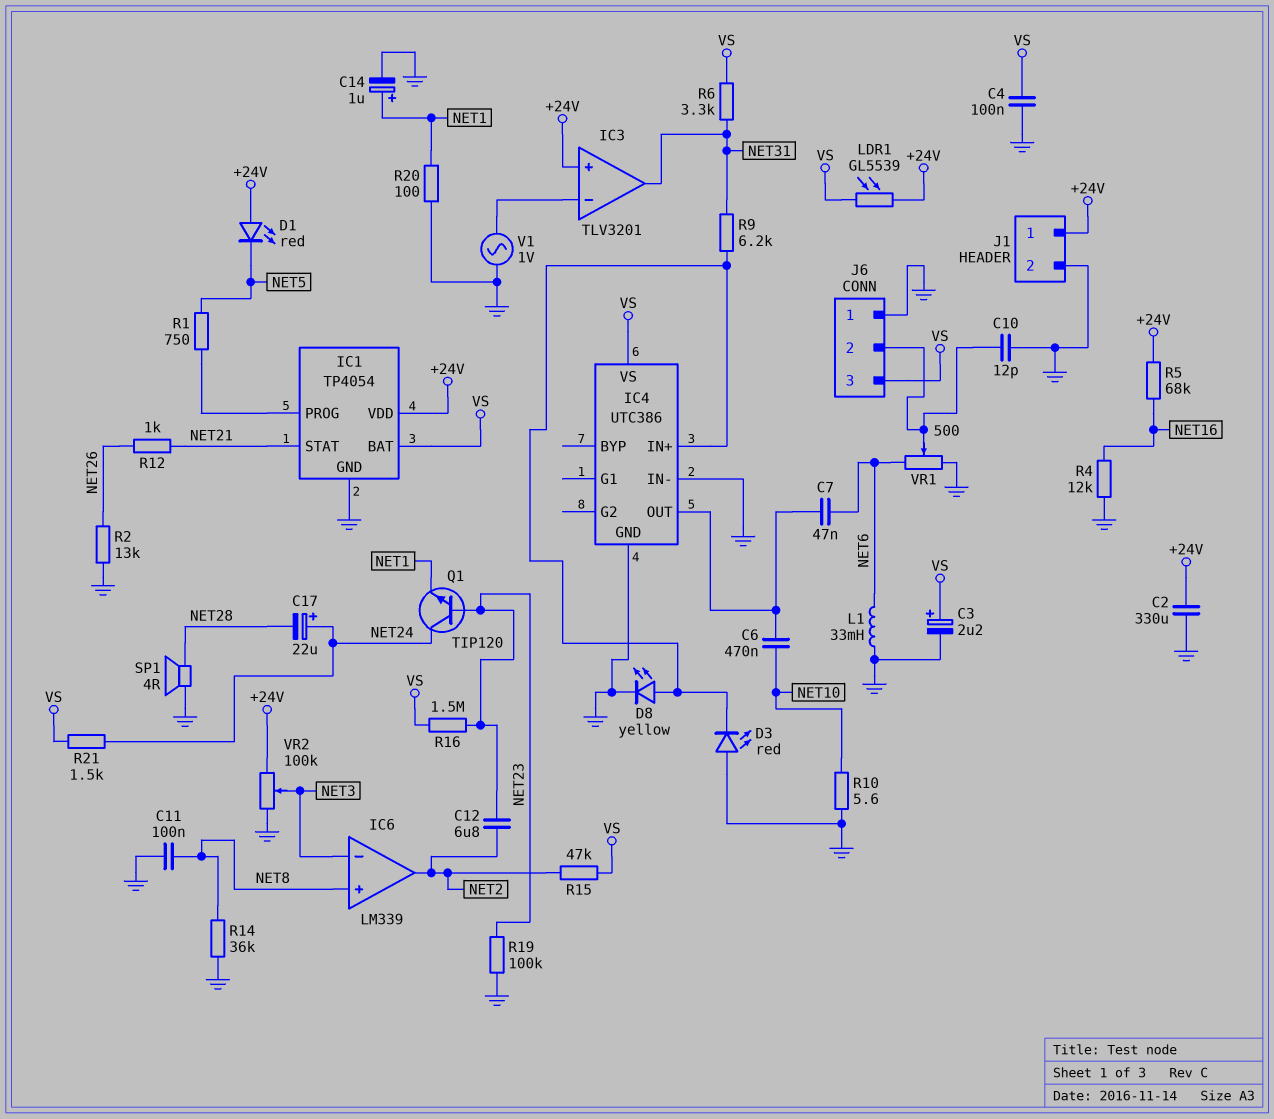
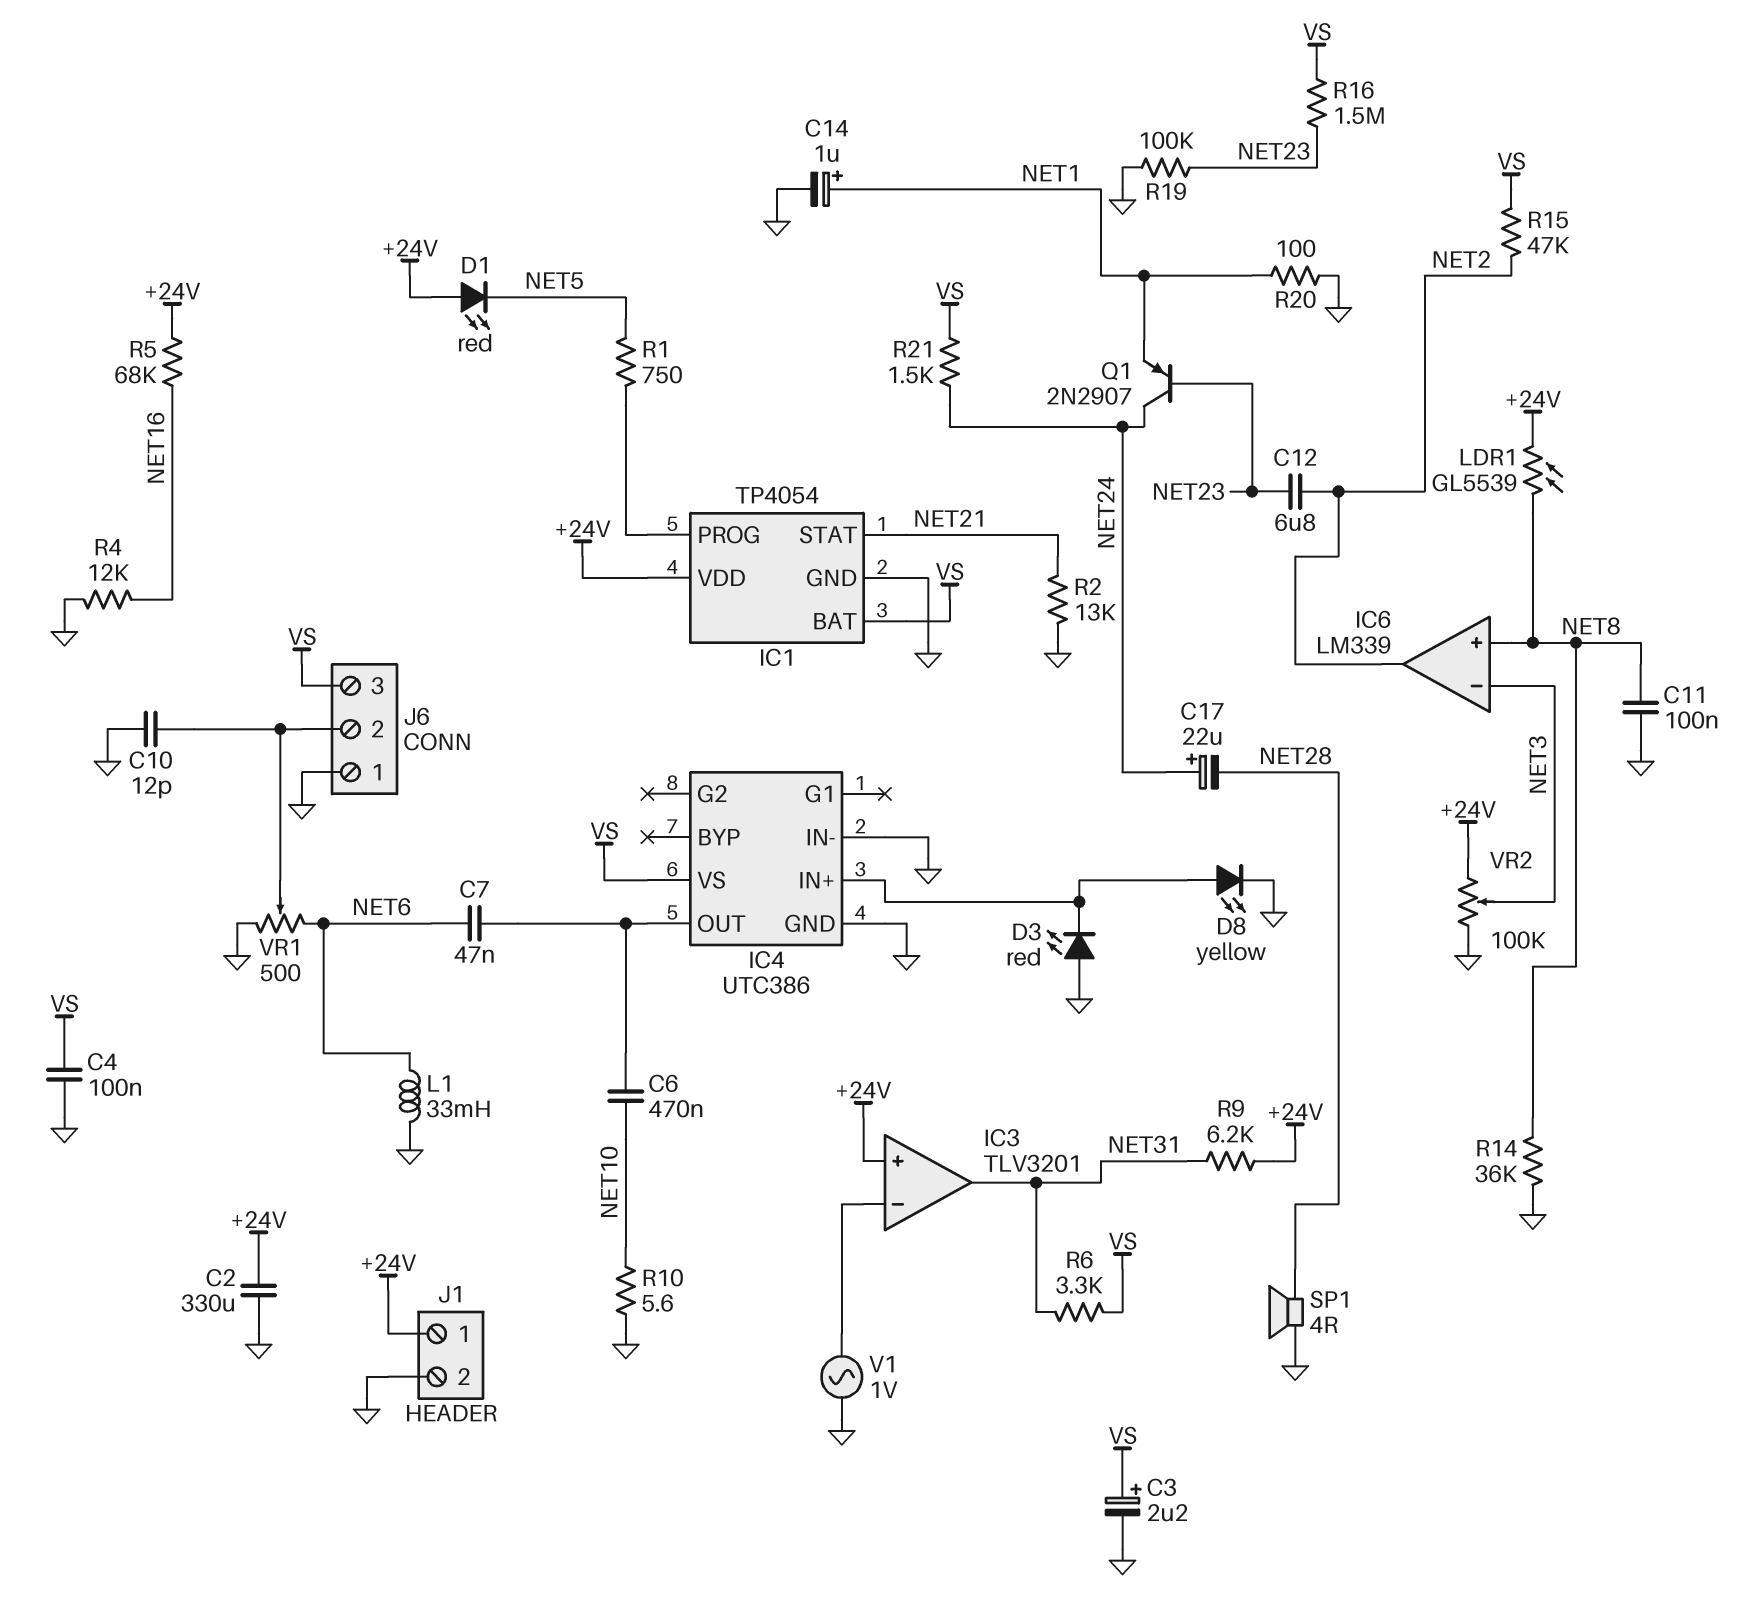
LDR1: GL5539 (+24V, VS) -> GL5539 (+24V, NET8)
Q1: NPN TIP120 (B NET23, C NET24, E NET1) -> PNP 2N2907 (B NET23, C NET24, E NET1)
R2: 13k (GND, NET26) -> 13k (GND, NET21)
R9: 6.2k (IC4/IN+, NET31) -> 6.2k (+24V, NET31)
R12: 1k (NET21, NET26) -> none

